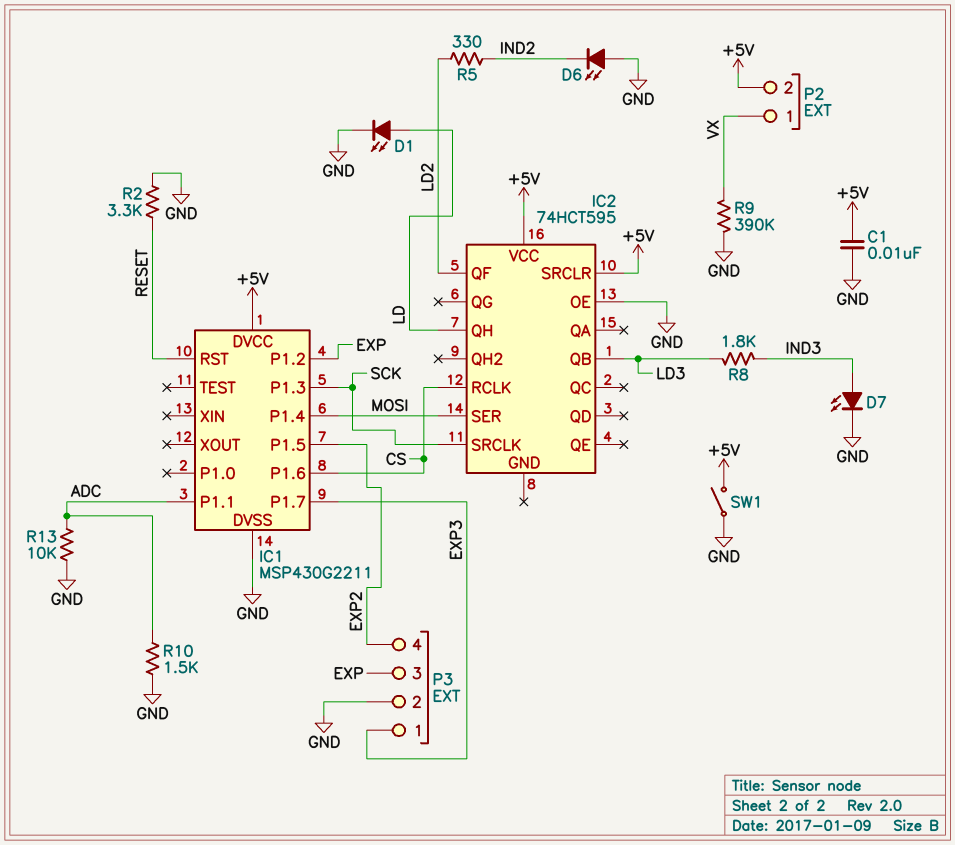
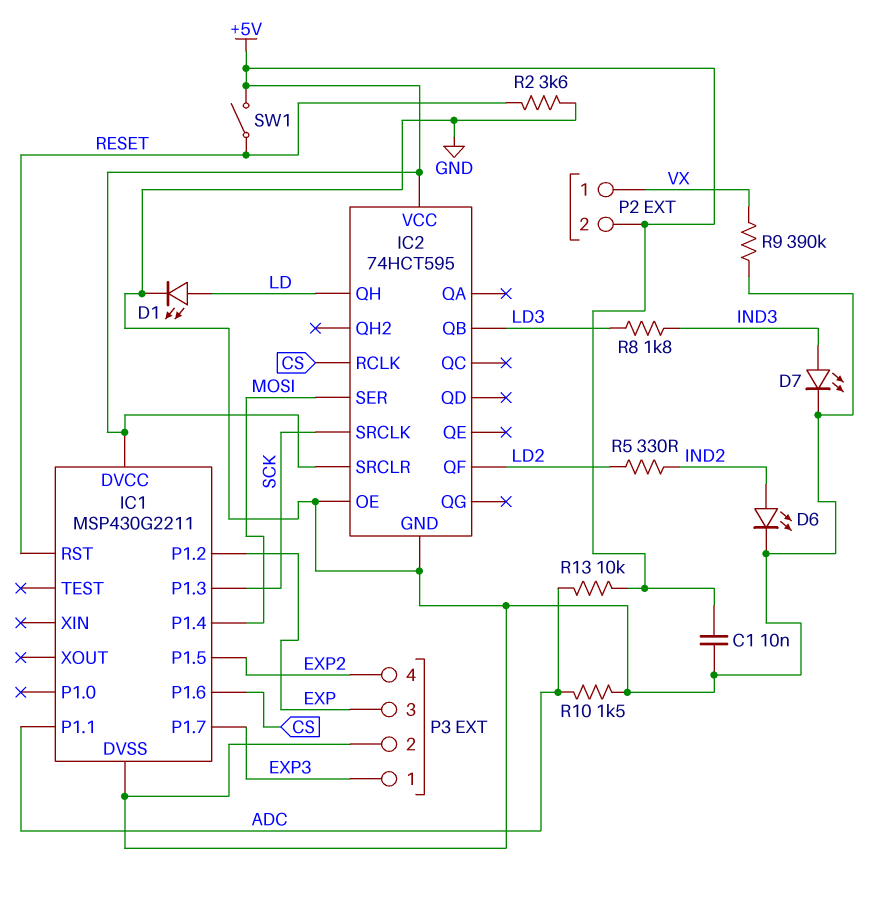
D6: LED (A GND, K IND2) -> LED (A IND2, K GND)
IC2 pin GND: none -> GND
R2: 3.3k (GND, RESET) -> 3.6k (GND, RESET)
R13: 10k (ADC, GND) -> 10k (+5V, ADC)
SW1: switch (+5V, GND) -> switch (+5V, RESET)

